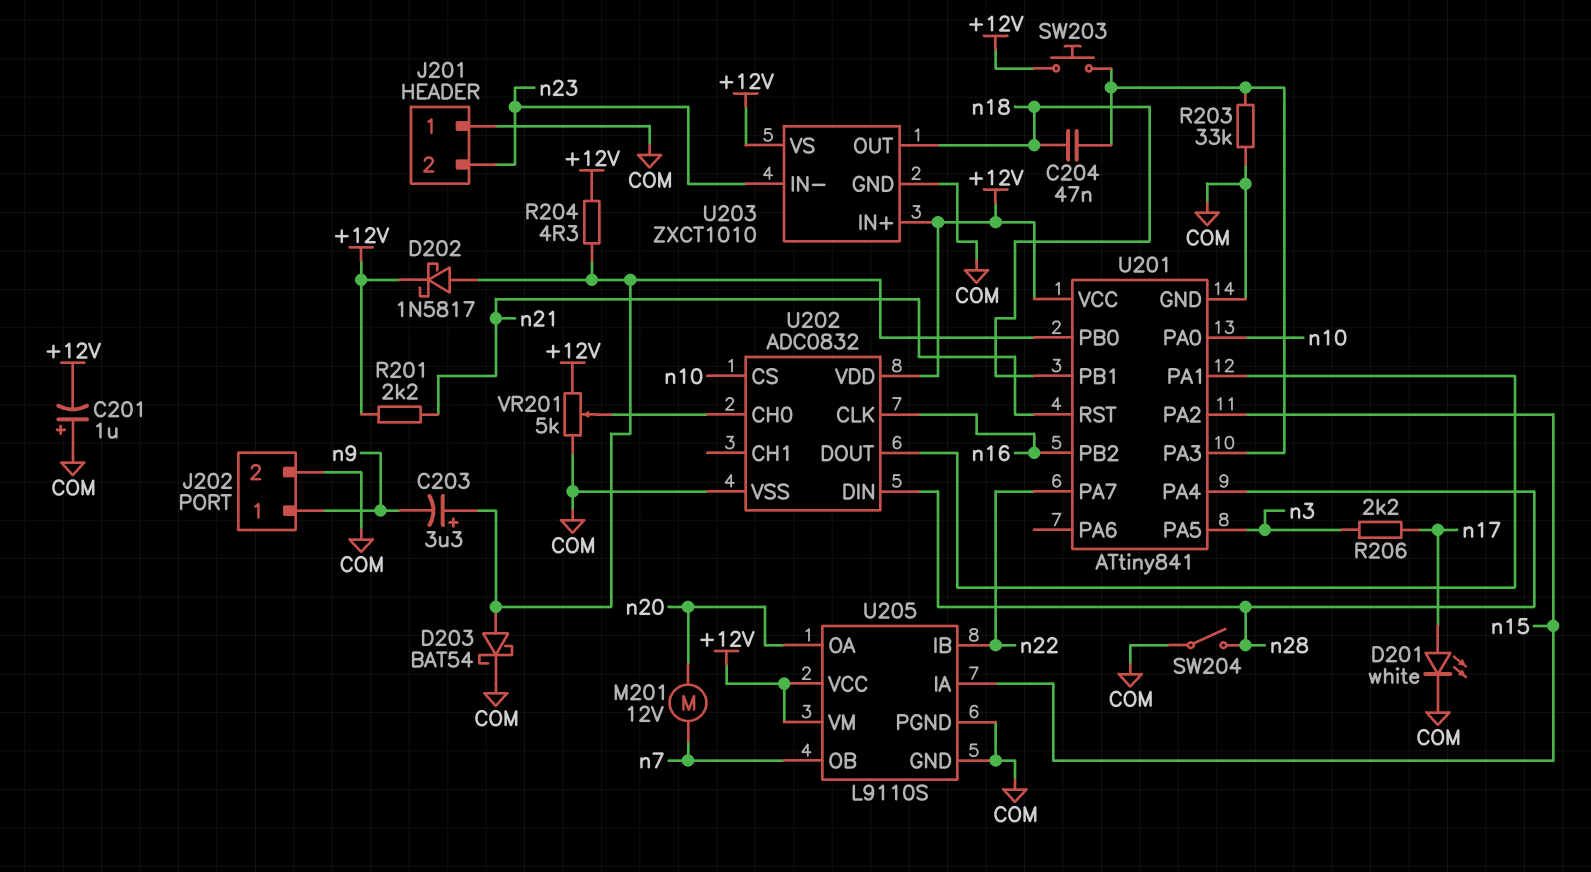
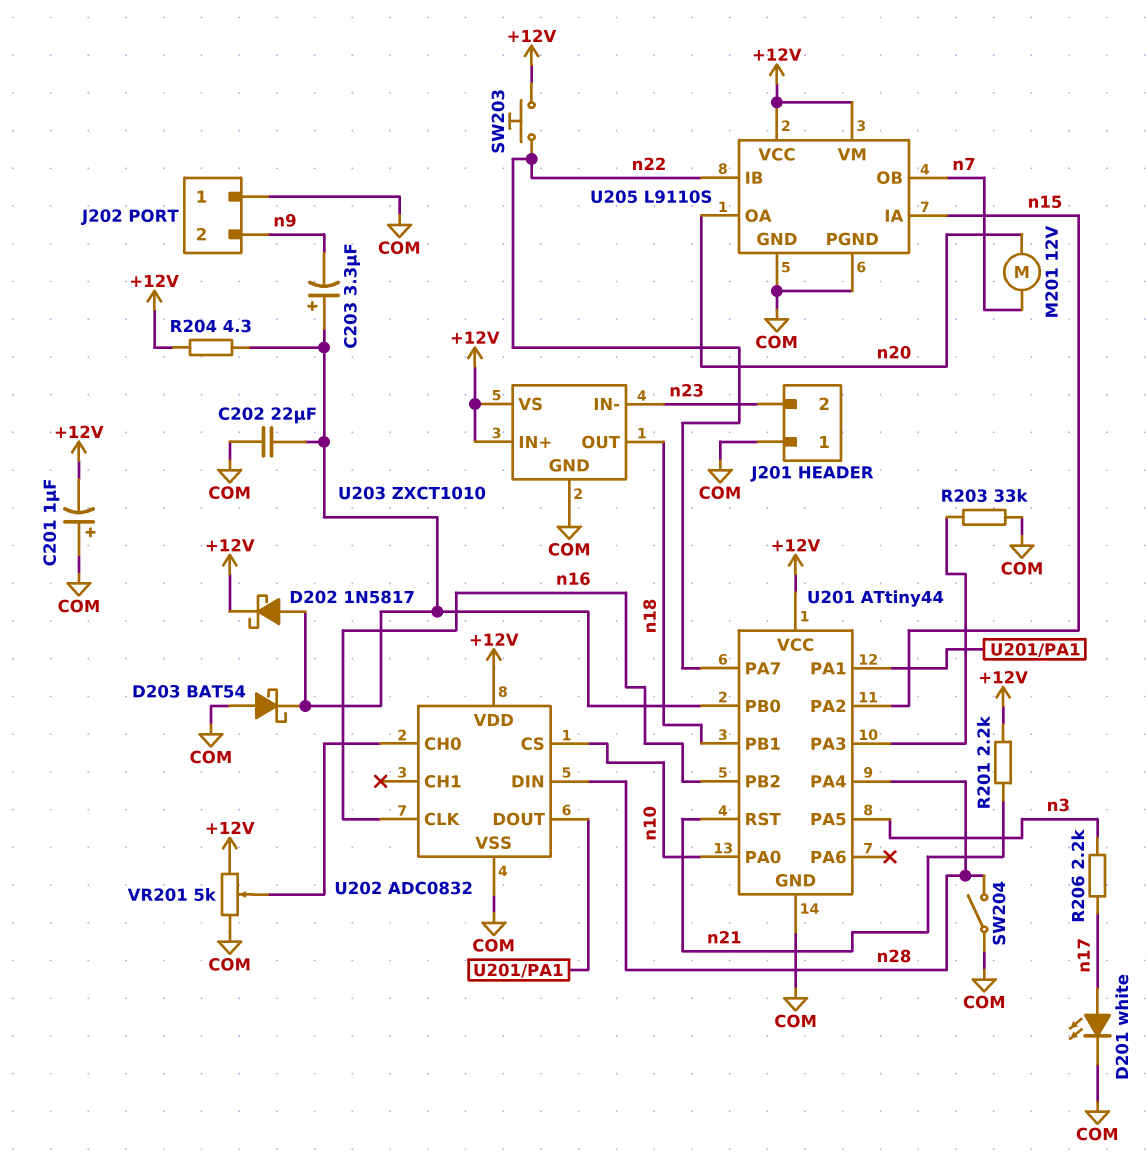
C202: none -> 22uF (COM, U201/PB0)
C204: 47nF (U201/PA3, n18) -> none
D203: schottky BAT54 (A U201/PB0, K COM) -> schottky BAT54 (A COM, K U201/PB0)
J202 pin 1: n9 -> COM
J202 pin 2: COM -> n9
SW203: button (+12V, U201/PA3) -> button (+12V, n22)
U201: ATtiny841 -> ATtiny44

